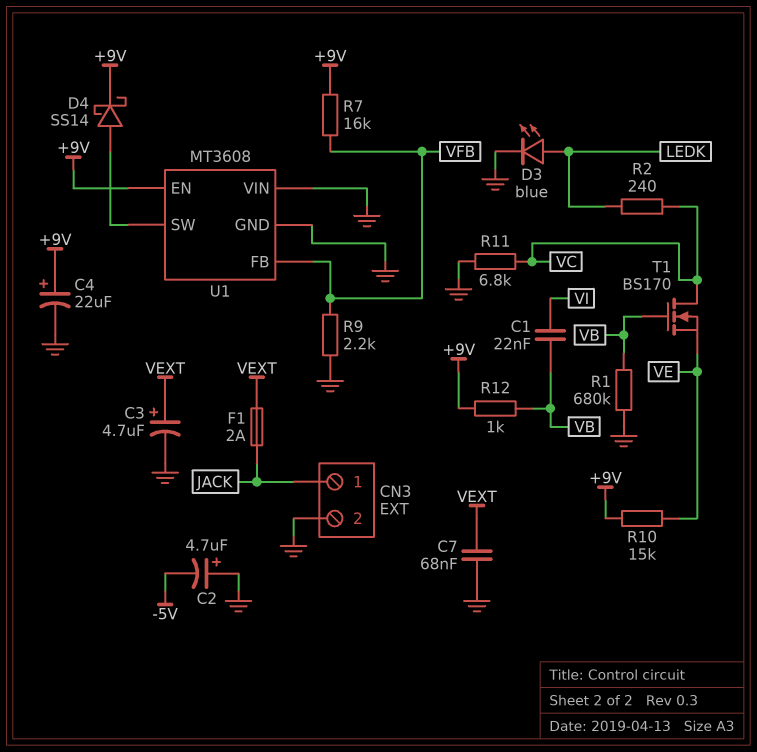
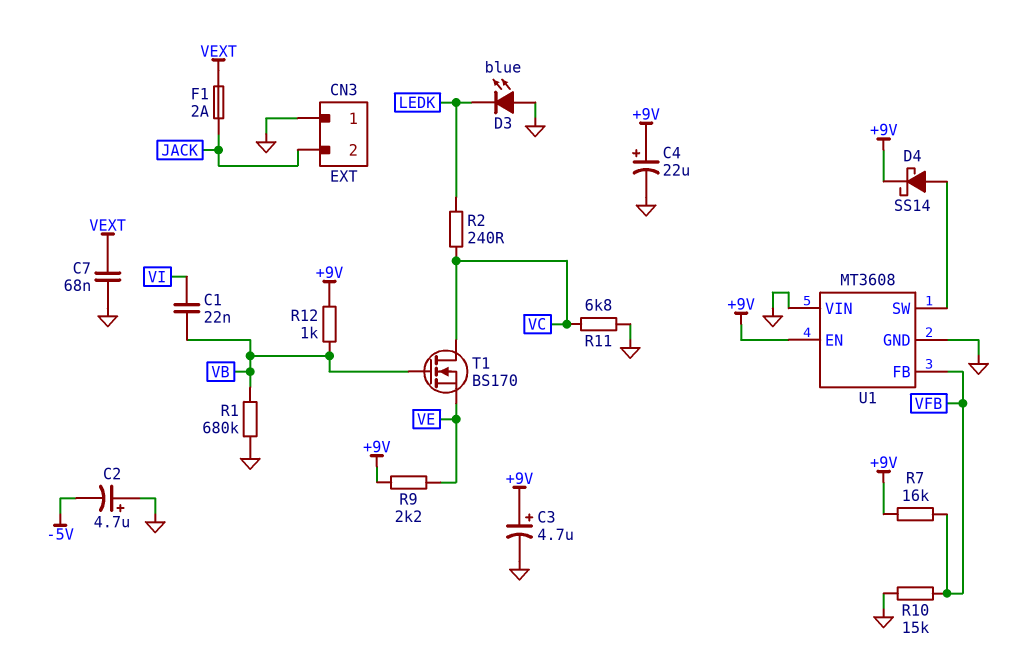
C3: 4.7uF (plus VEXT, minus GND) -> 4.7uF (plus +9V, minus GND)
CN3 pin 1: JACK -> GND
CN3 pin 2: GND -> JACK
D3: LED blue (A LEDK, K GND) -> LED blue (A GND, K LEDK)
R9: 2.2k (GND, VFB) -> 2.2k (+9V, VE)
R10: 15k (+9V, VE) -> 15k (GND, VFB)

